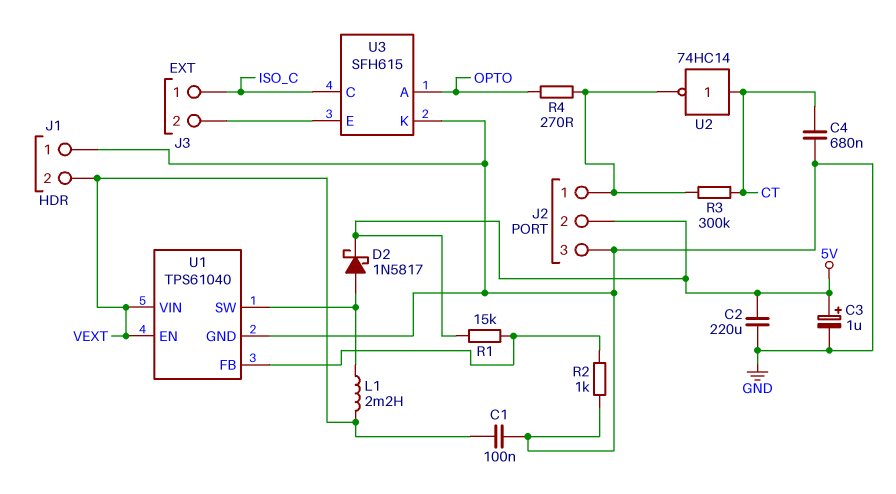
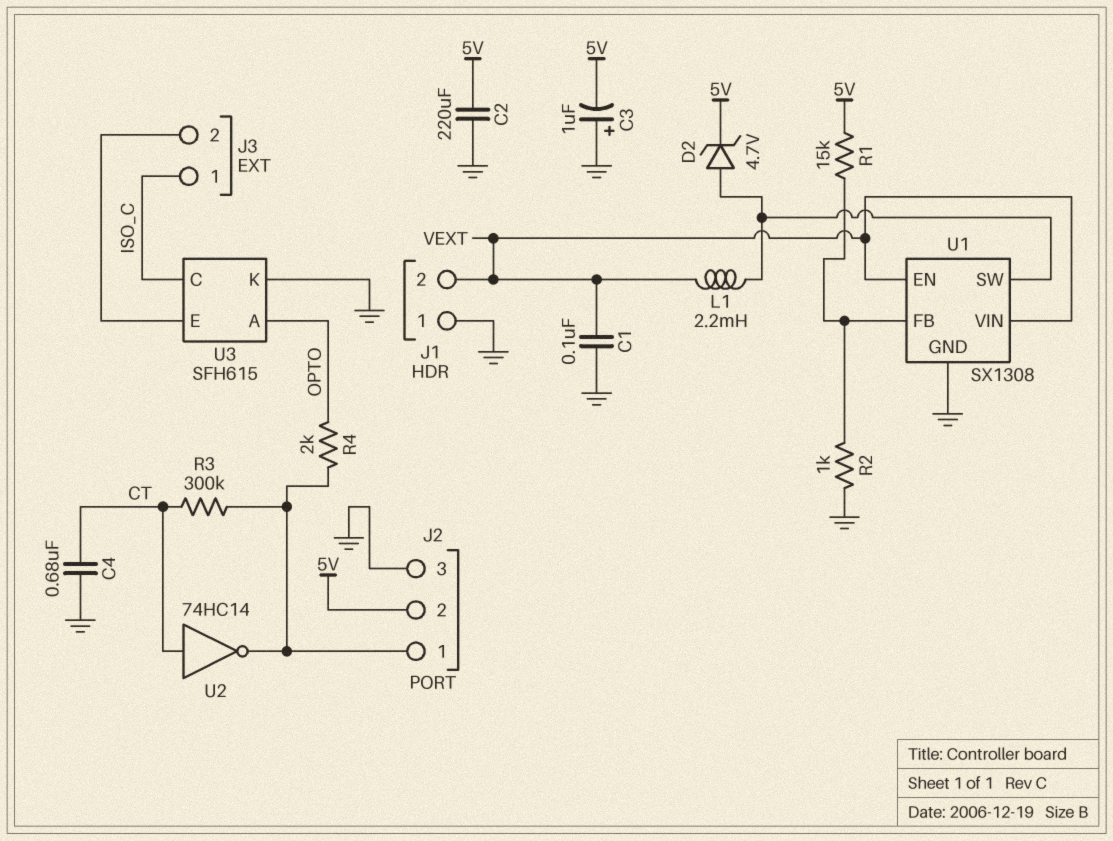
C3: 1uF (plus 5V, minus GND) -> 1uF (plus GND, minus 5V)
D2: schottky 1N5817 (A U1/SW, K 5V) -> zener 4.7V (A U1/SW, K 5V)
R4: 270 (J2/1, OPTO) -> 2k (J2/1, OPTO)
U1: TPS61040 -> SX1308

